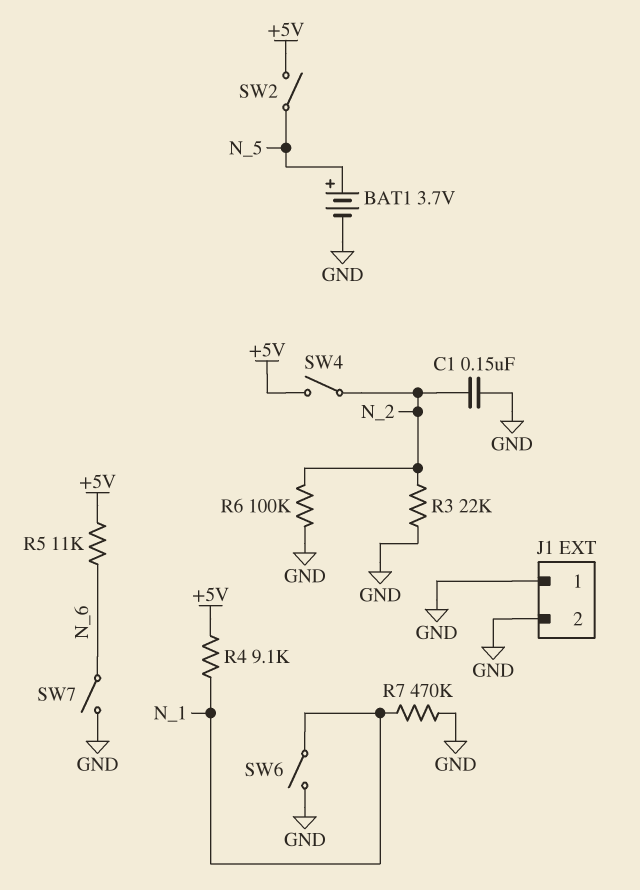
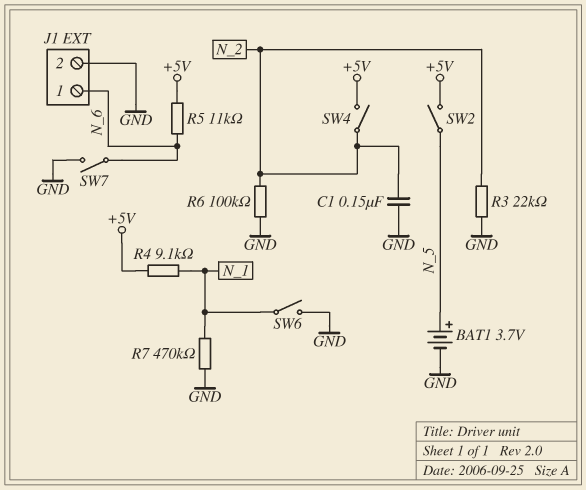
J1 pin 1: GND -> N_6

